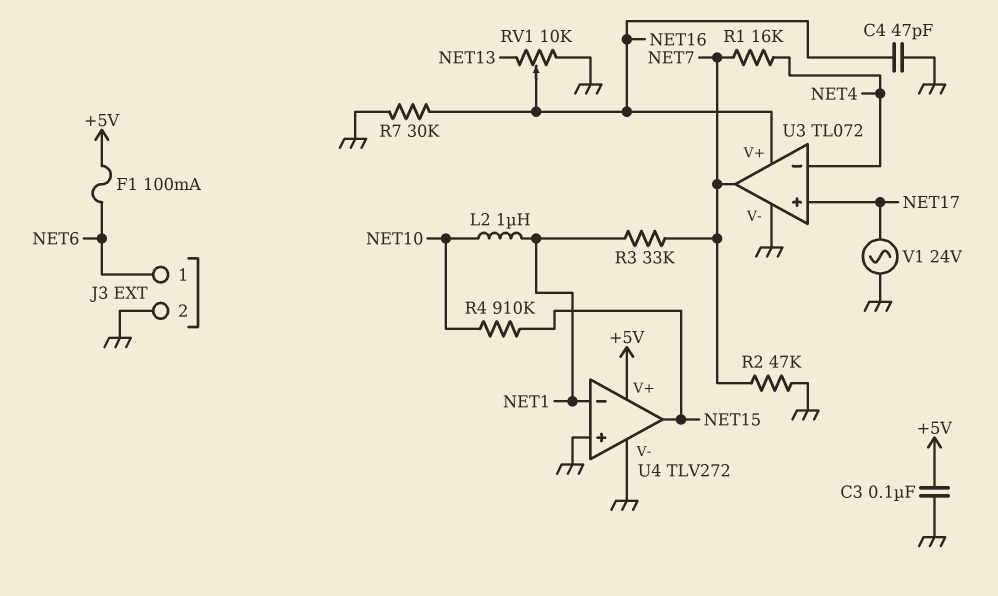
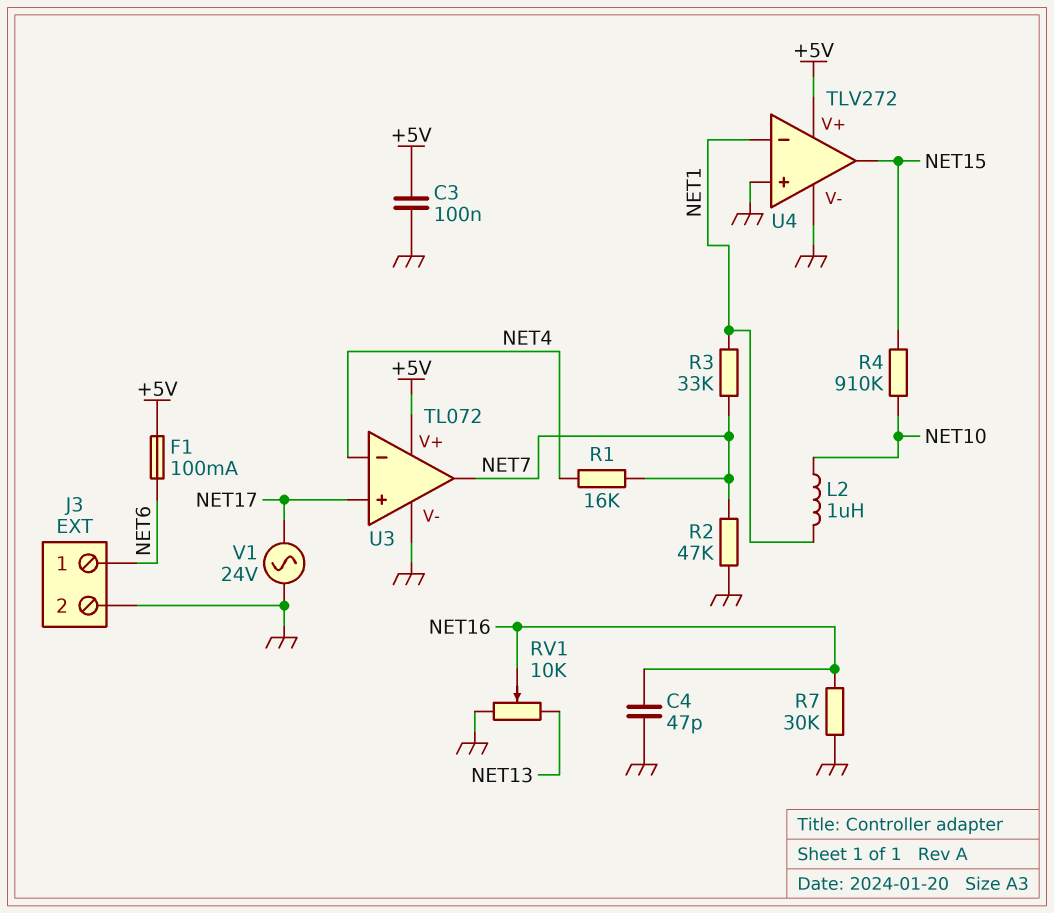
U3 pin V+: NET16 -> +5V

